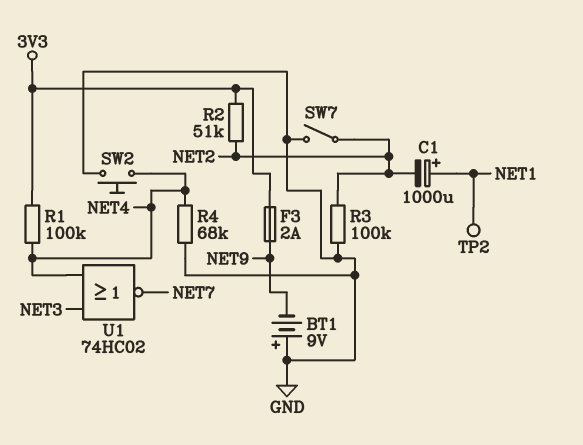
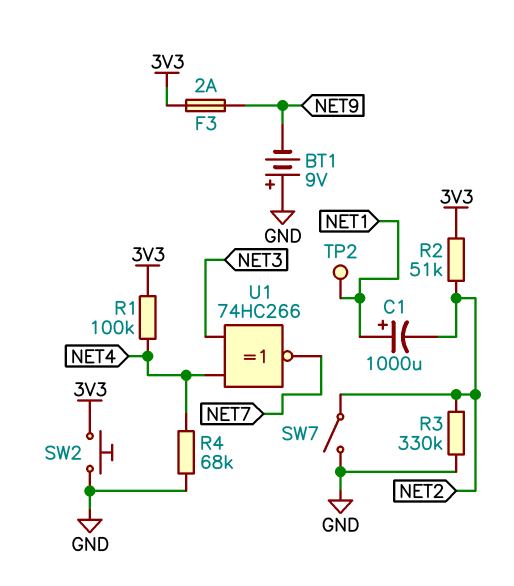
R3: 100k (GND, NET2) -> 330k (GND, NET2)
SW2: button (GND, NET4) -> button (3V3, GND)
U1: NOR 74HC02 (in NET3, in NET4, out NET7) -> XNOR 74HC266 (in NET3, in NET4, out NET7)

